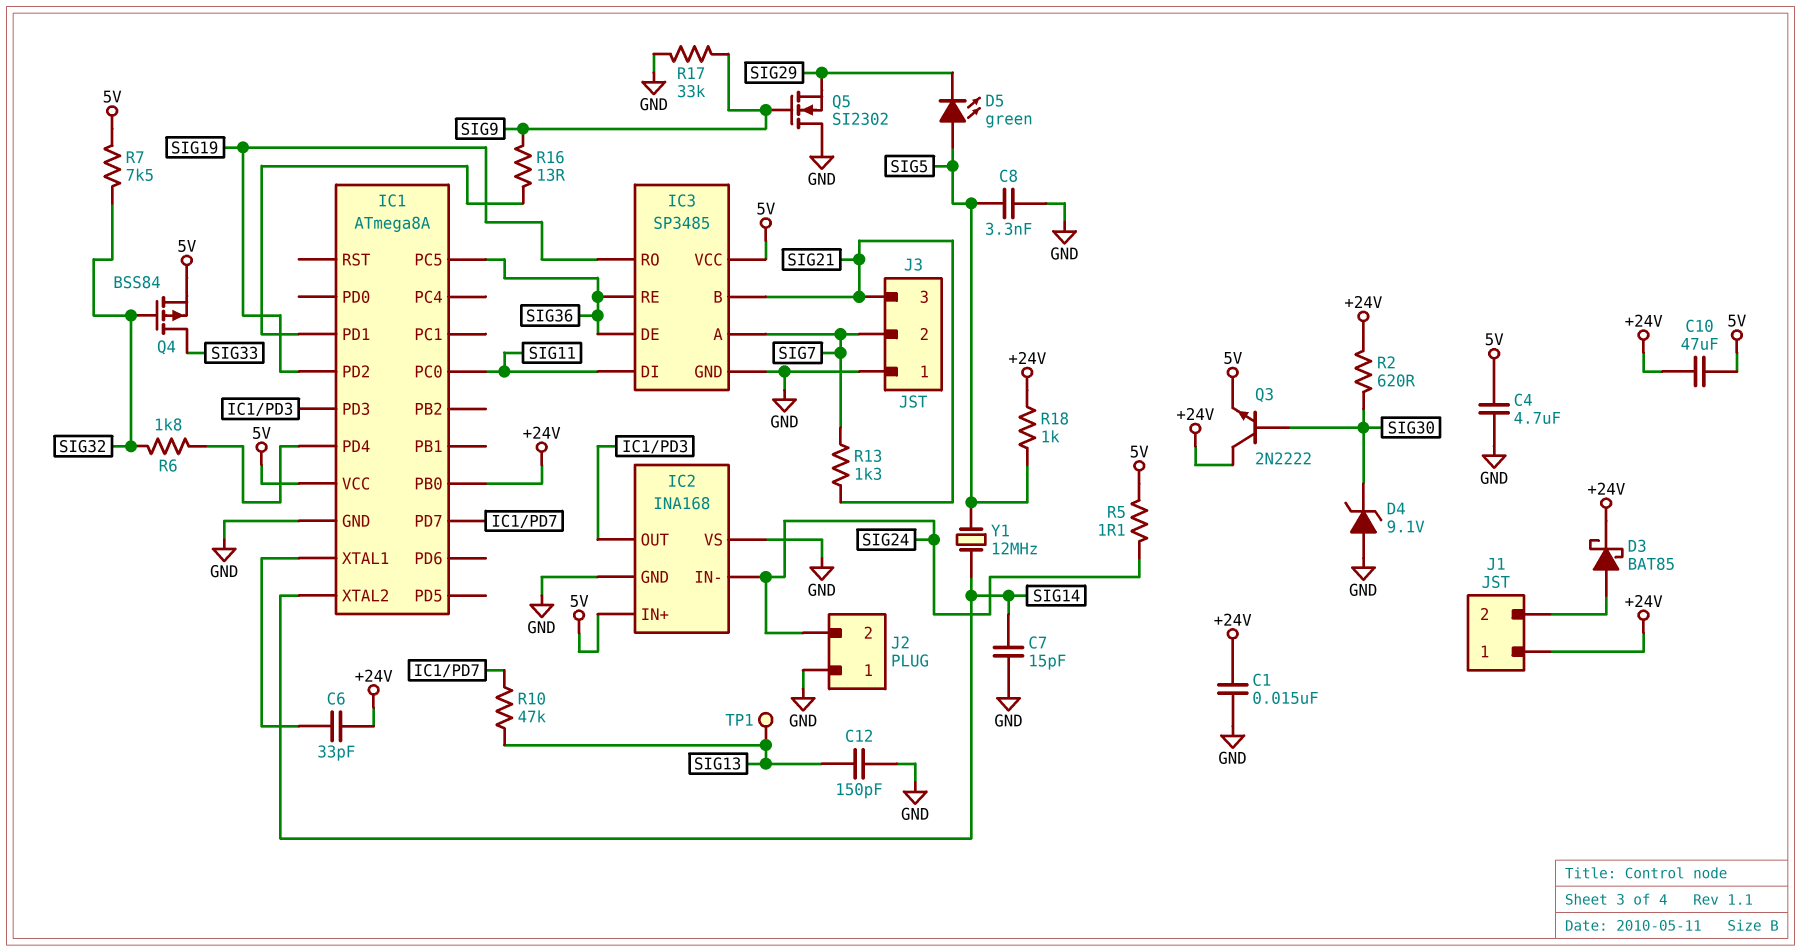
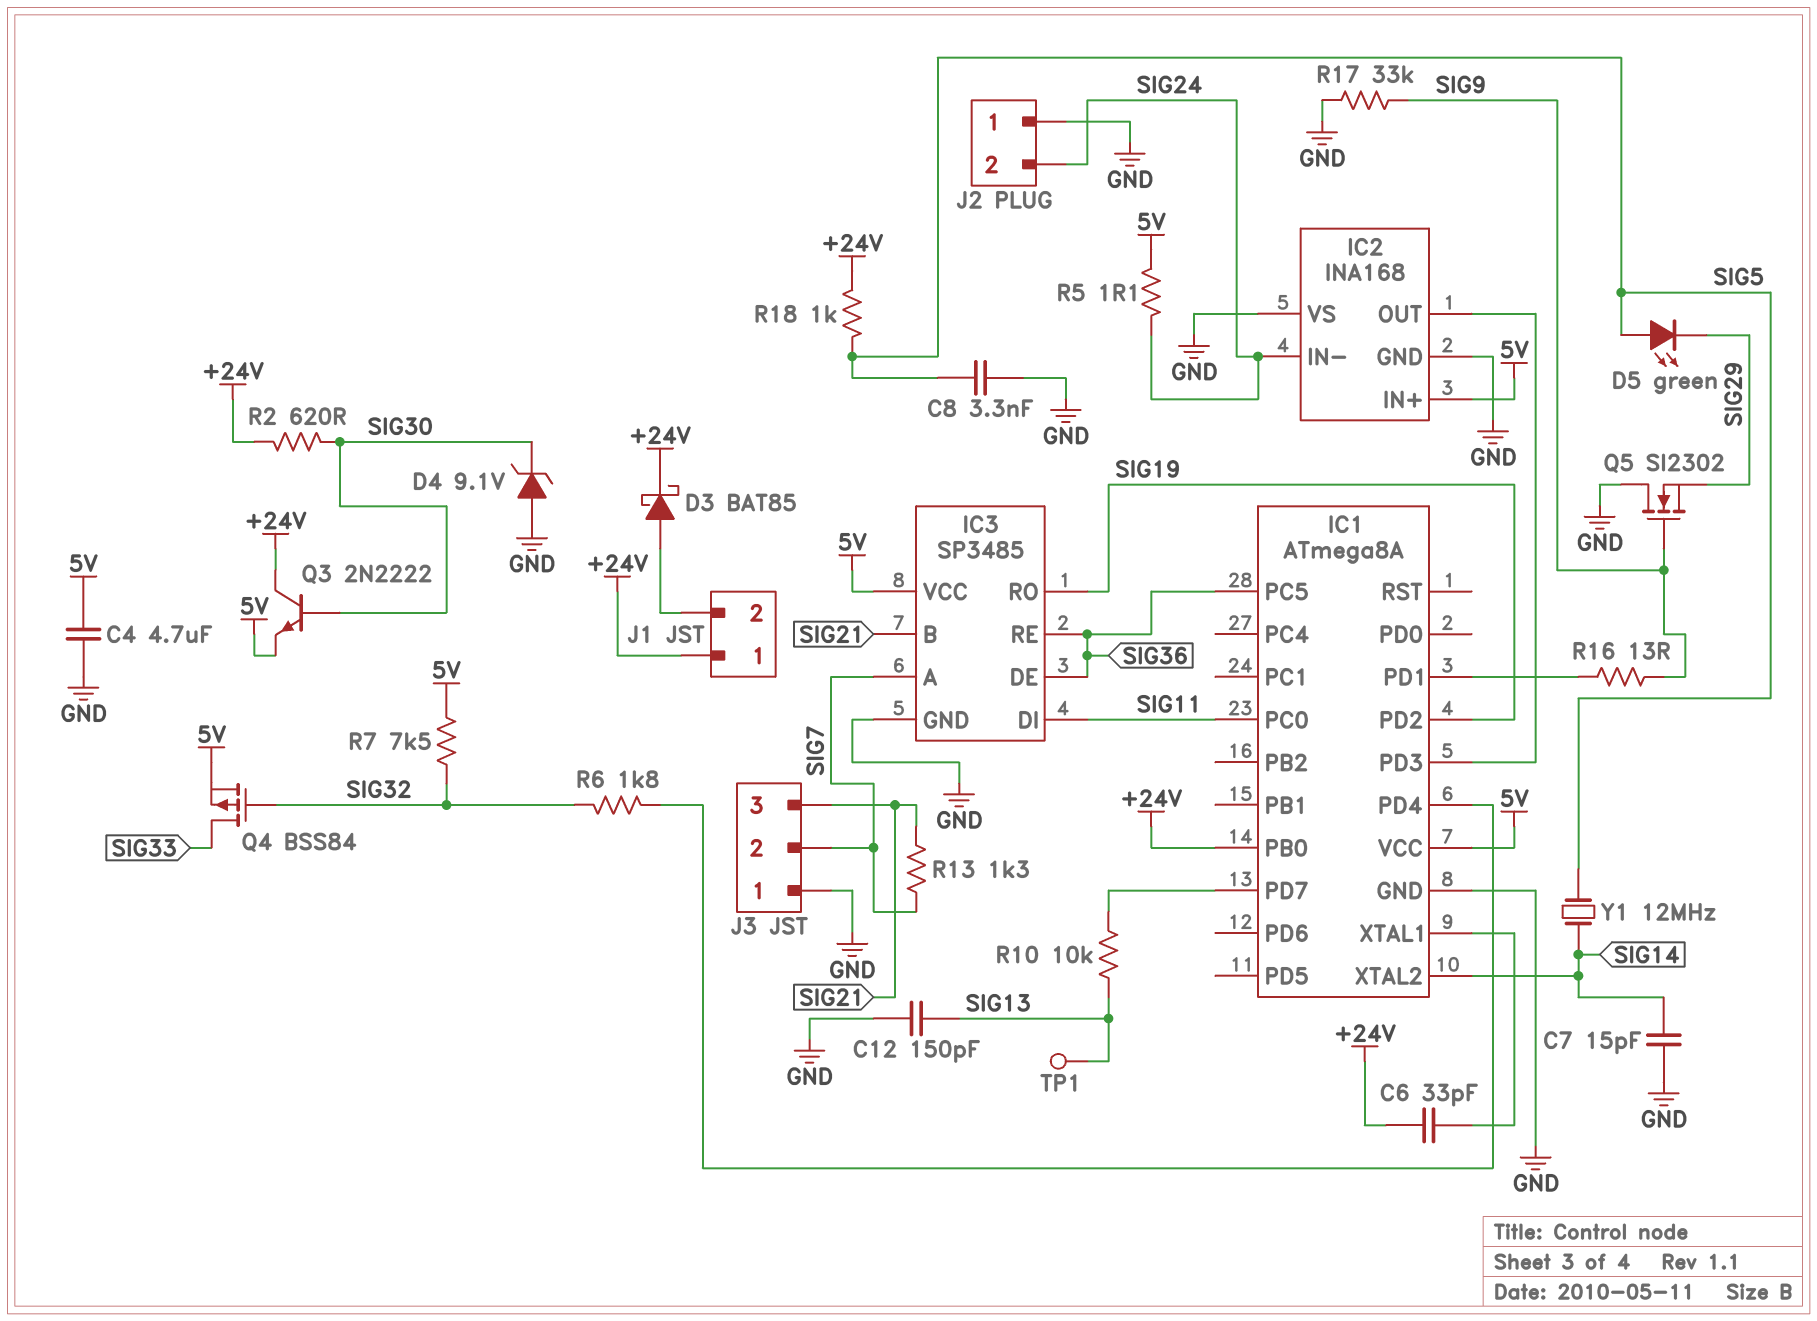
C1: 15nF (+24V, GND) -> none
C10: 47uF (+24V, 5V) -> none
R10: 47k (IC1/PD7, SIG13) -> 10k (IC1/PD7, SIG13)

